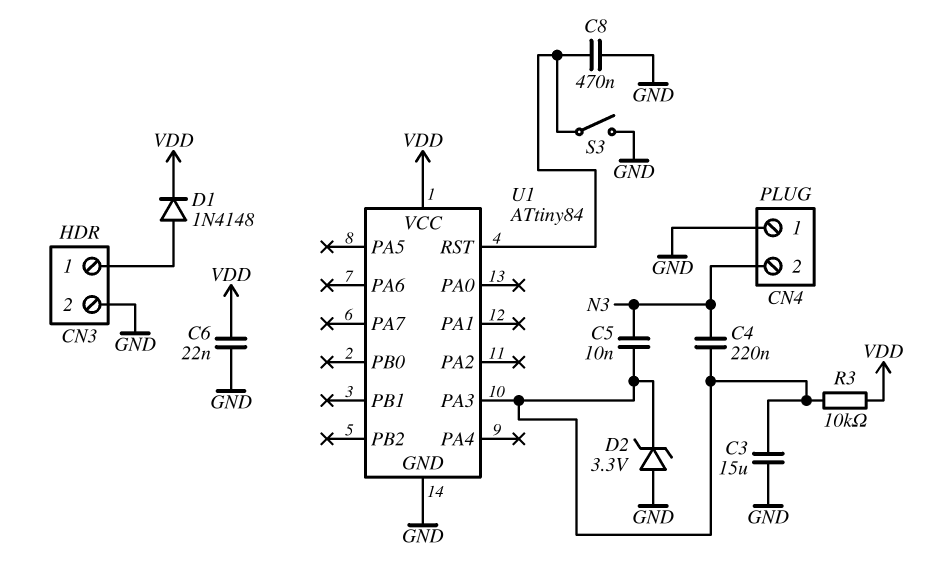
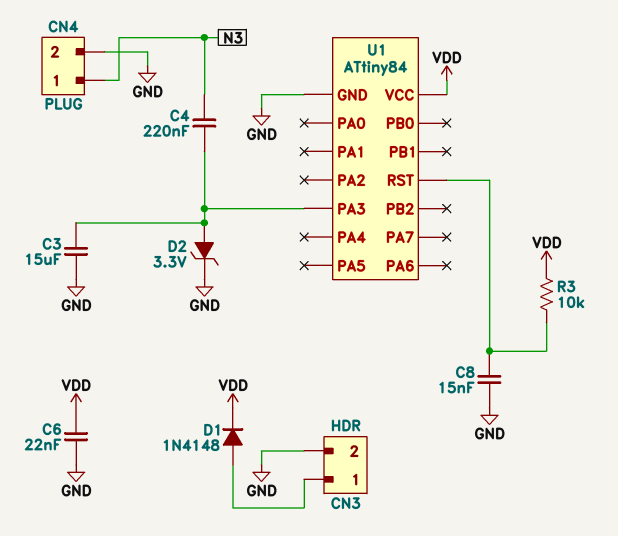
C5: 10nF (N3, U1/PA3) -> none
C8: 470nF (GND, U1/RST) -> 15nF (GND, U1/RST)
CN4 pin 1: GND -> N3
CN4 pin 2: N3 -> GND
D2: zener 3.3V (A GND, K U1/PA3) -> zener 3.3V (A U1/PA3, K GND)
R3: 10k (U1/PA3, VDD) -> 10k (U1/RST, VDD)
S3: switch (GND, U1/RST) -> none

